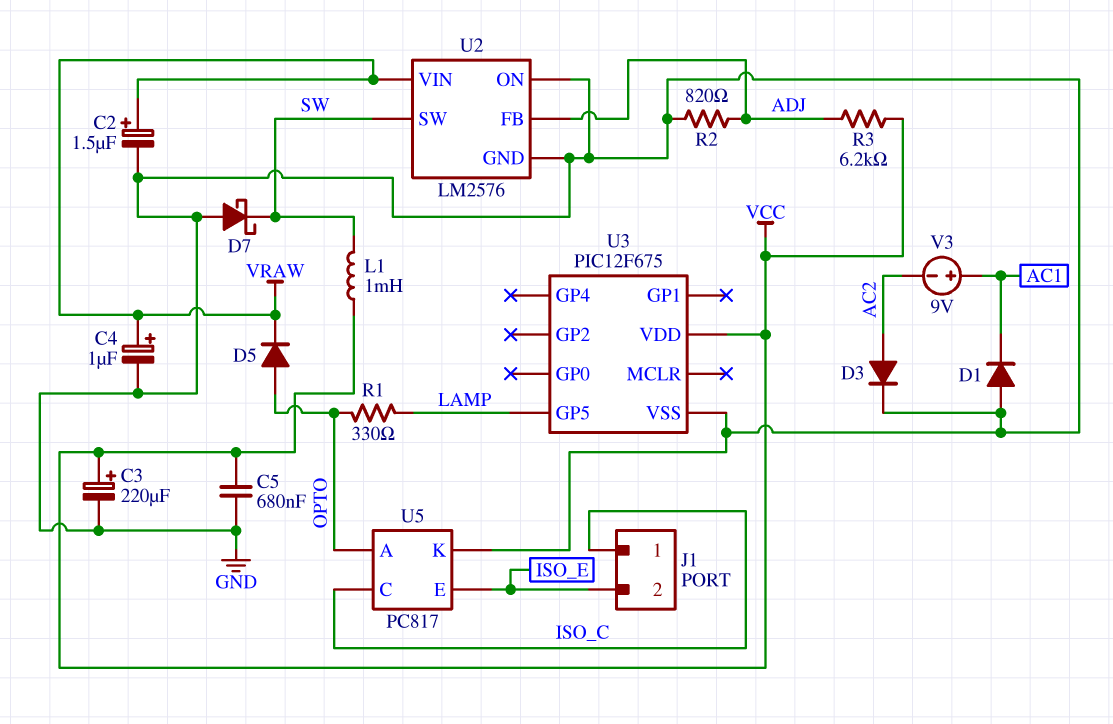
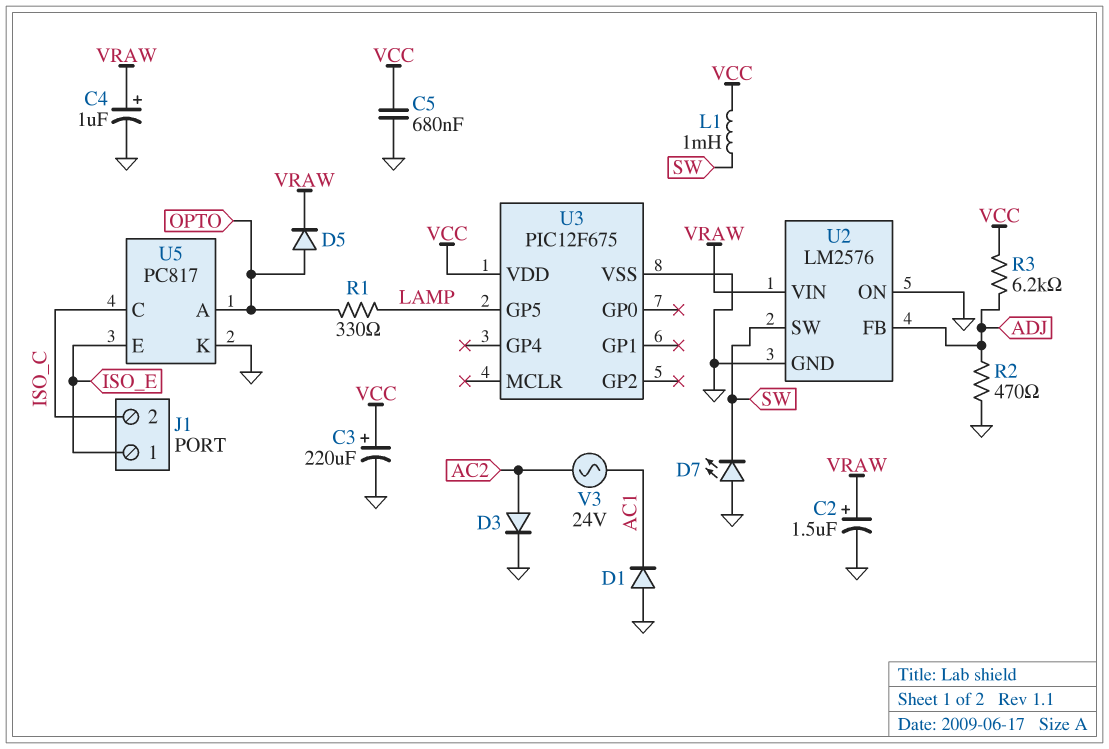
D7: schottky (A GND, K SW) -> LED (A GND, K SW)
J1 pin 1: ISO_C -> ISO_E
J1 pin 2: ISO_E -> ISO_C
R2: 820 (ADJ, GND) -> 470 (ADJ, GND)
V3: 9V (plus AC1, minus AC2) -> AC 24V (AC1, AC2)

